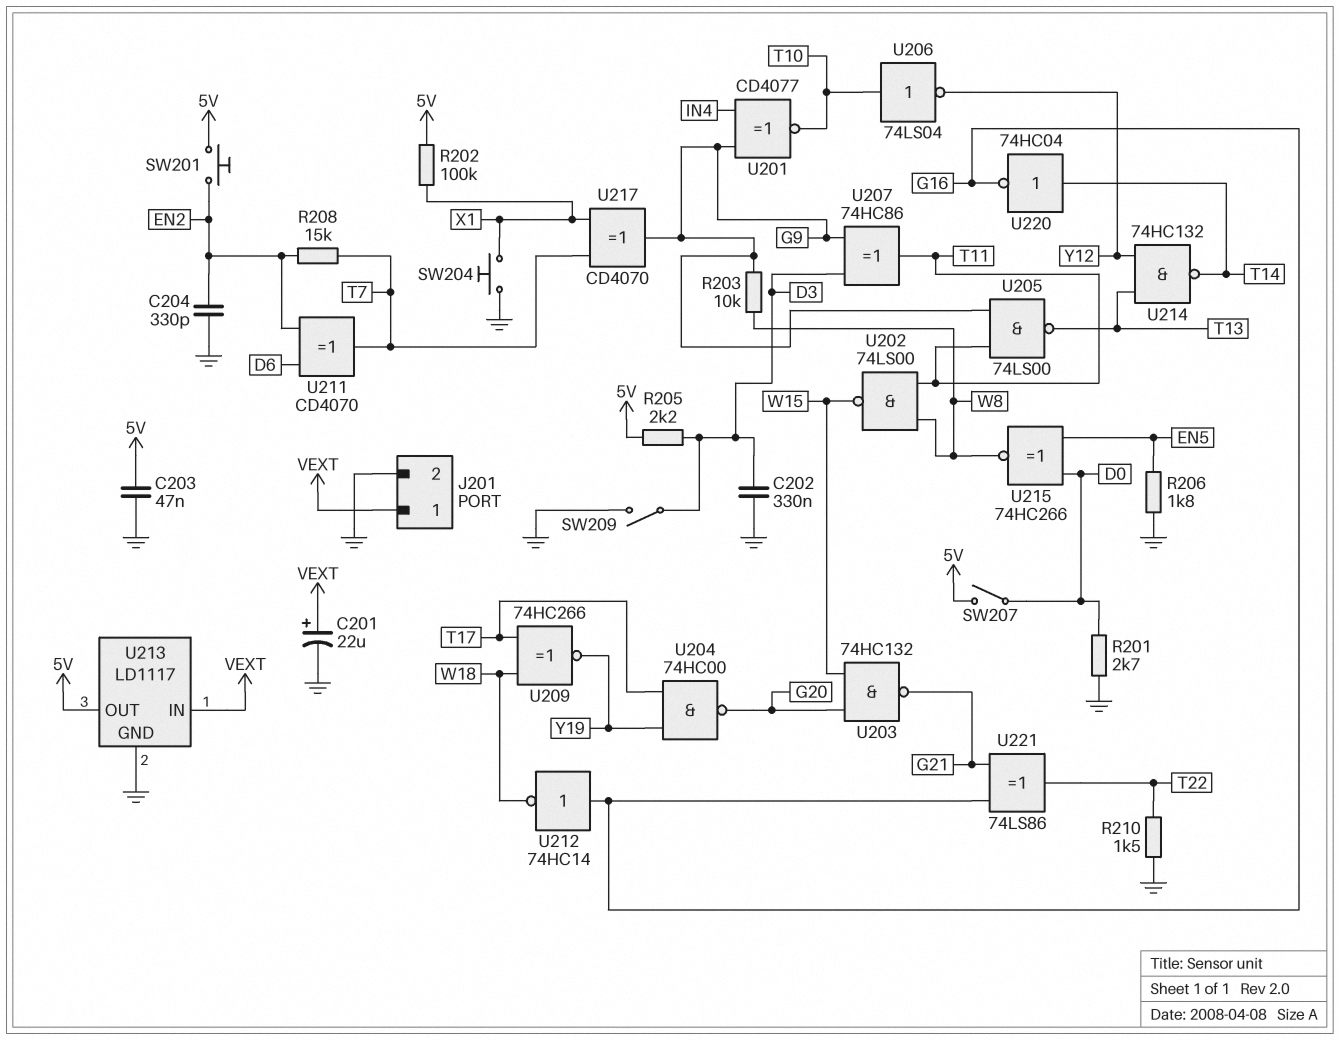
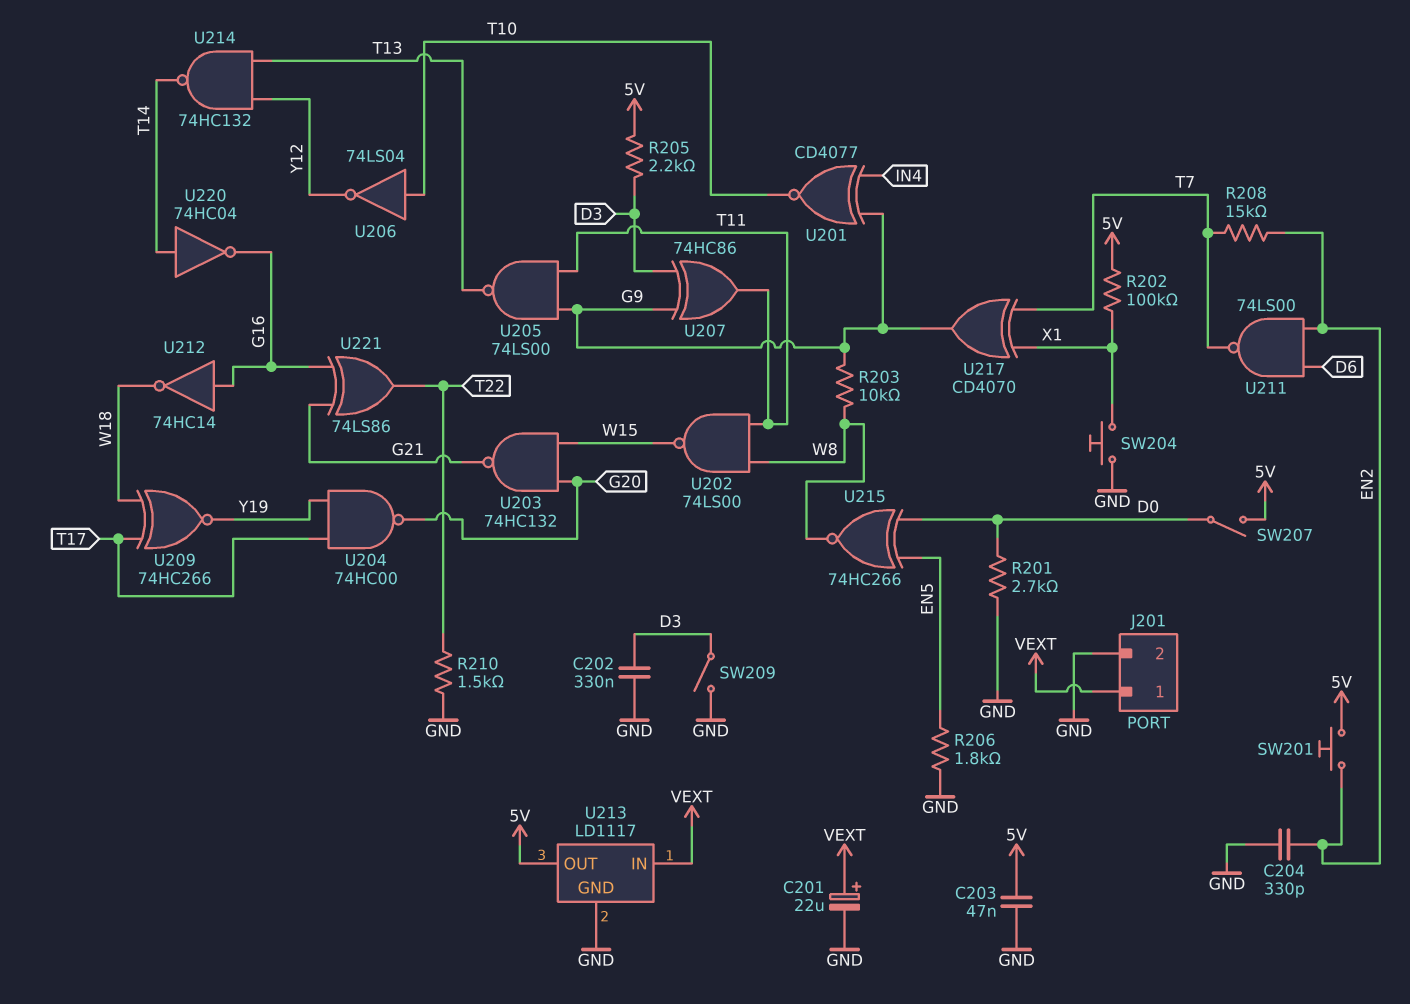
U211: XOR CD4070 (in D6, in EN2, out T7) -> NAND 74LS00 (in D6, in EN2, out T7)

